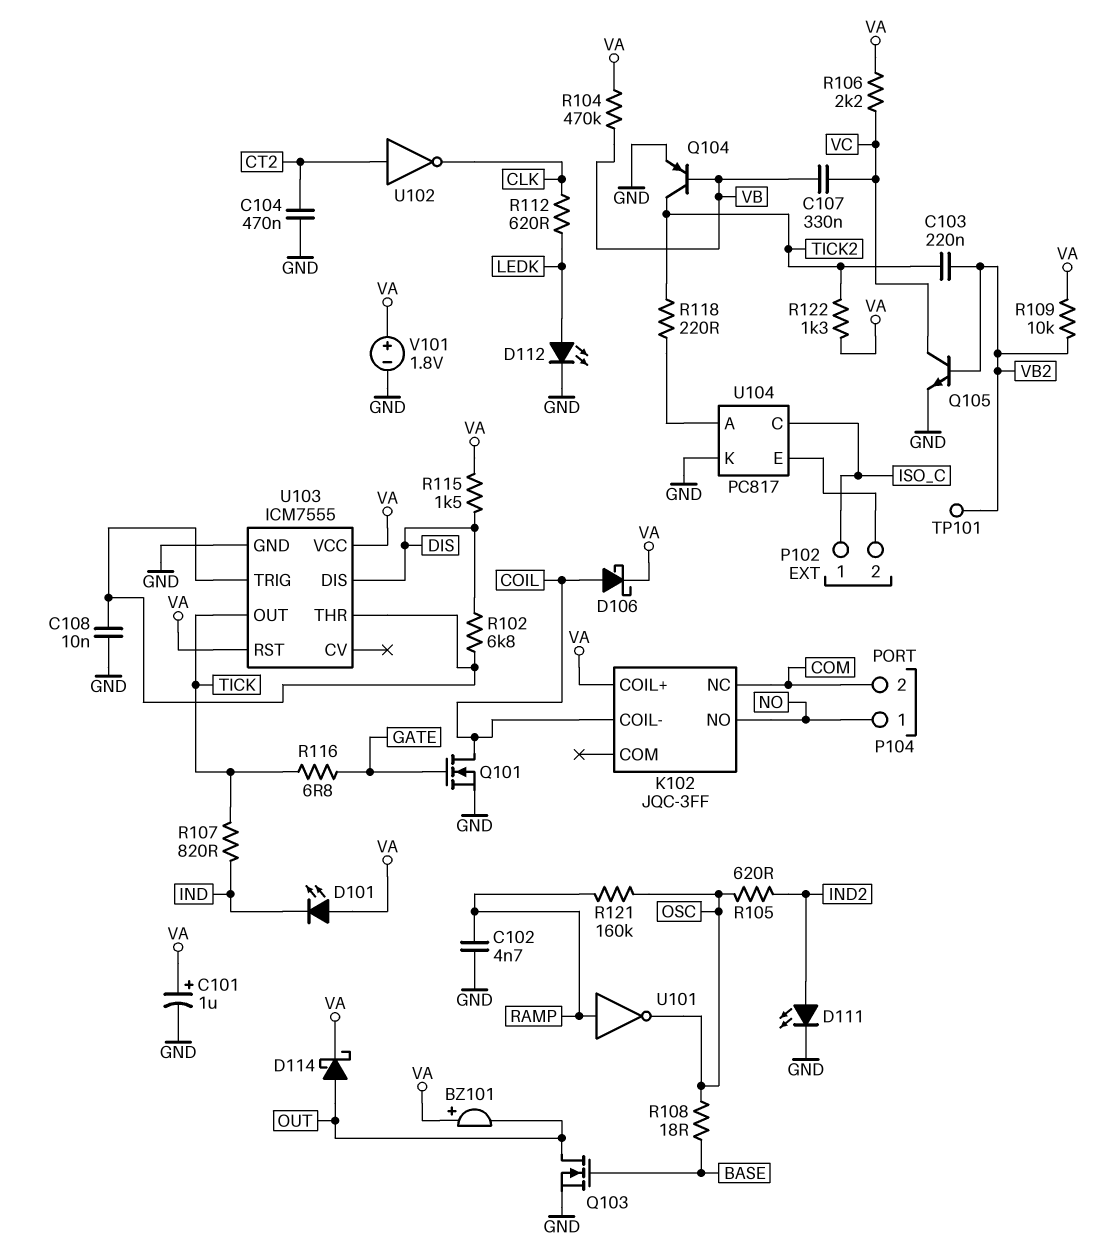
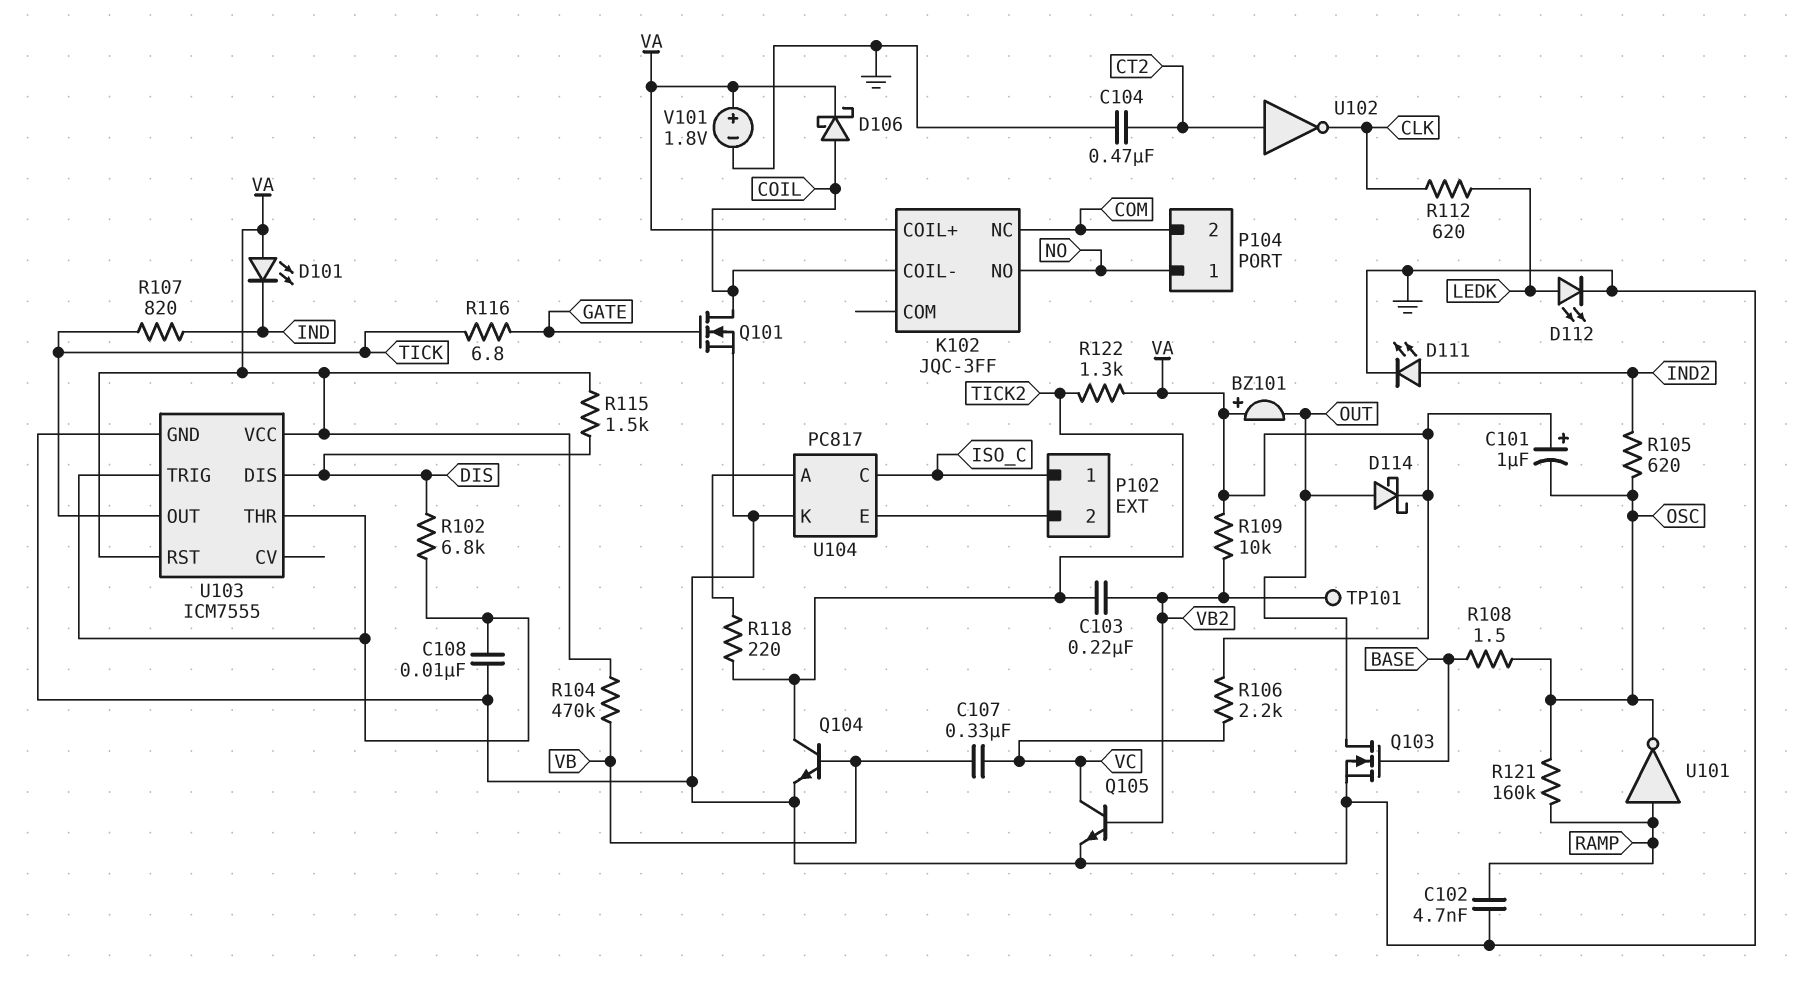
C101: 1uF (plus VA, minus GND) -> 1uF (plus VA, minus OSC)
Q104: PNP (B VB, C TICK2, E GND) -> NPN (B VB, C TICK2, E GND)
R108: 18 (BASE, OSC) -> 1.5 (BASE, OSC)

